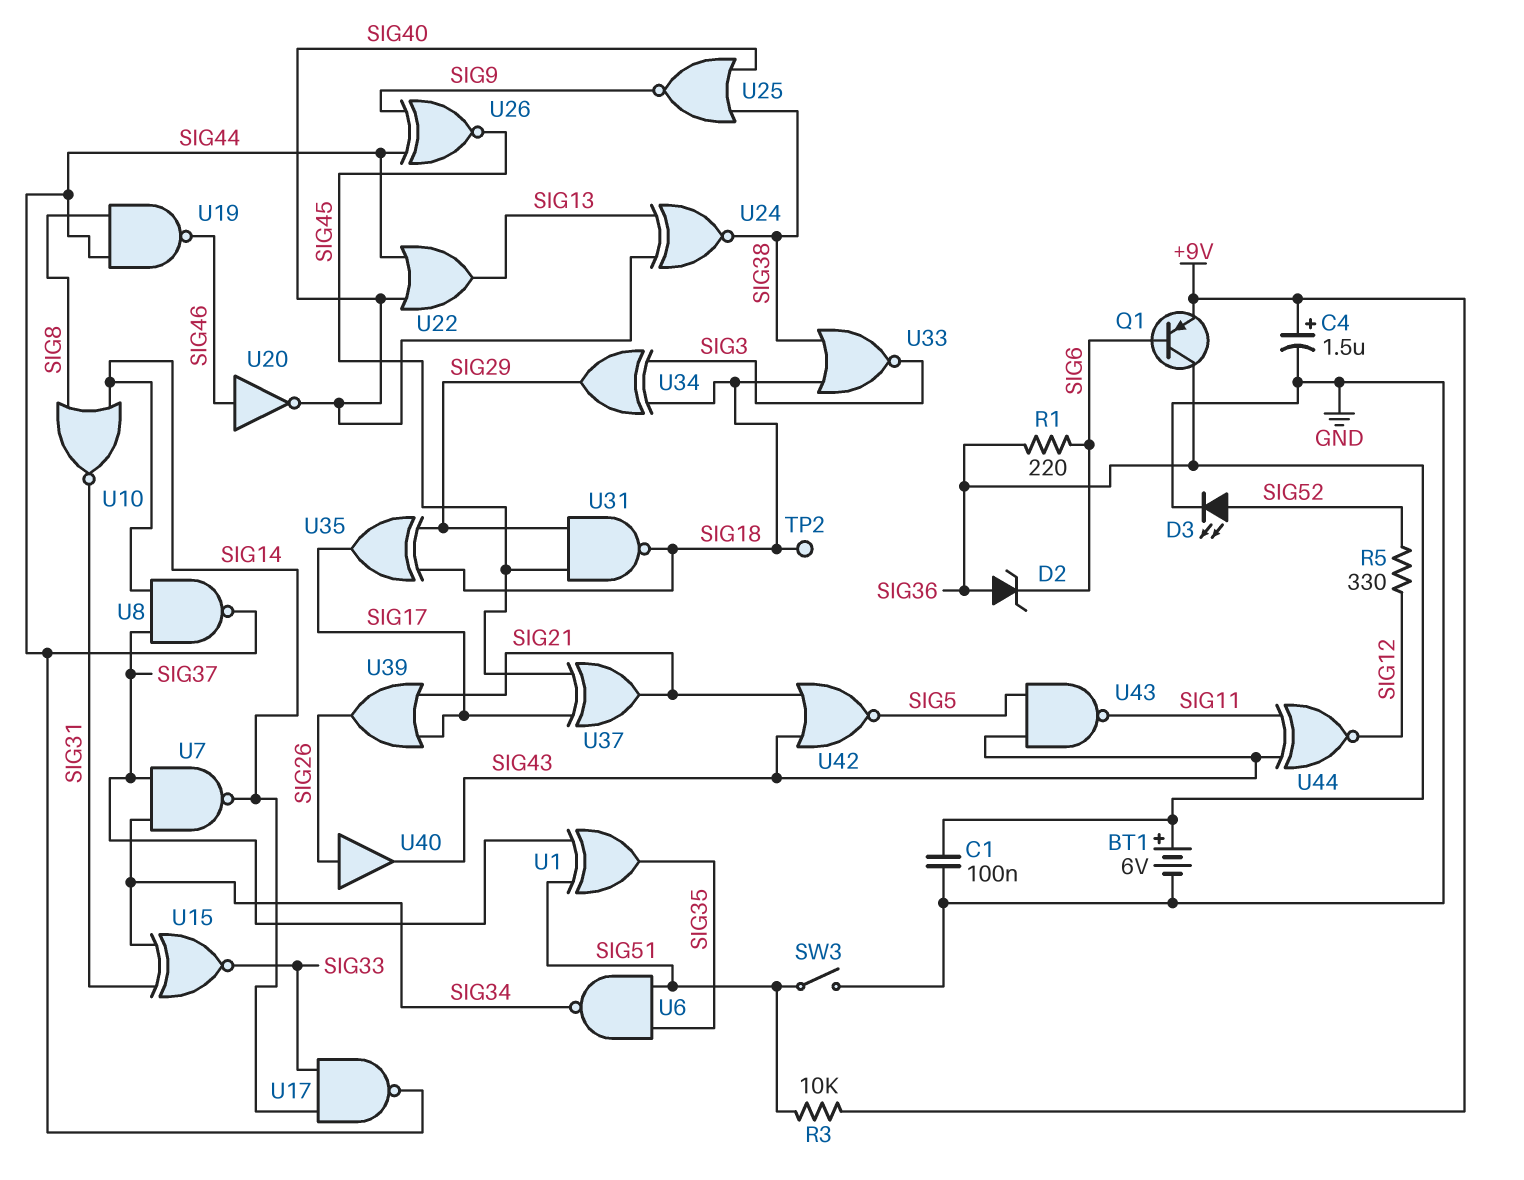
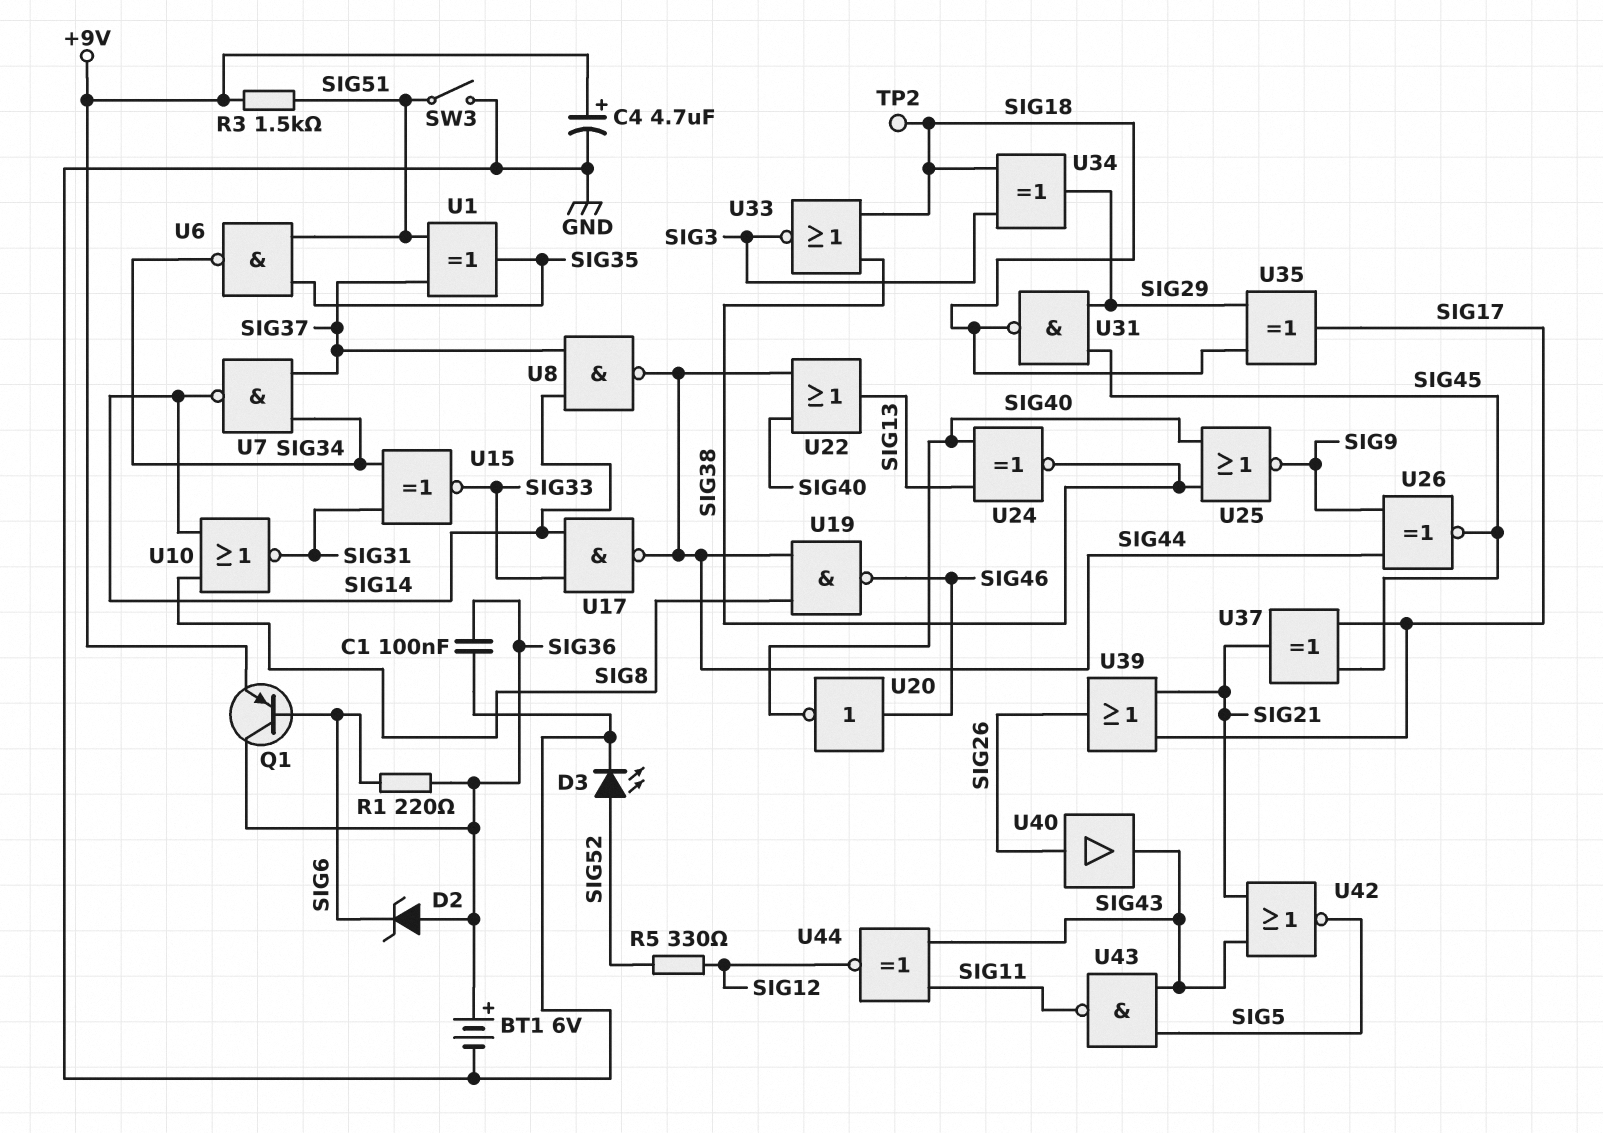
C4: 1.5uF (plus +9V, minus GND) -> 4.7uF (plus +9V, minus GND)
R3: 10k (+9V, SIG51) -> 1.5k (+9V, SIG51)

